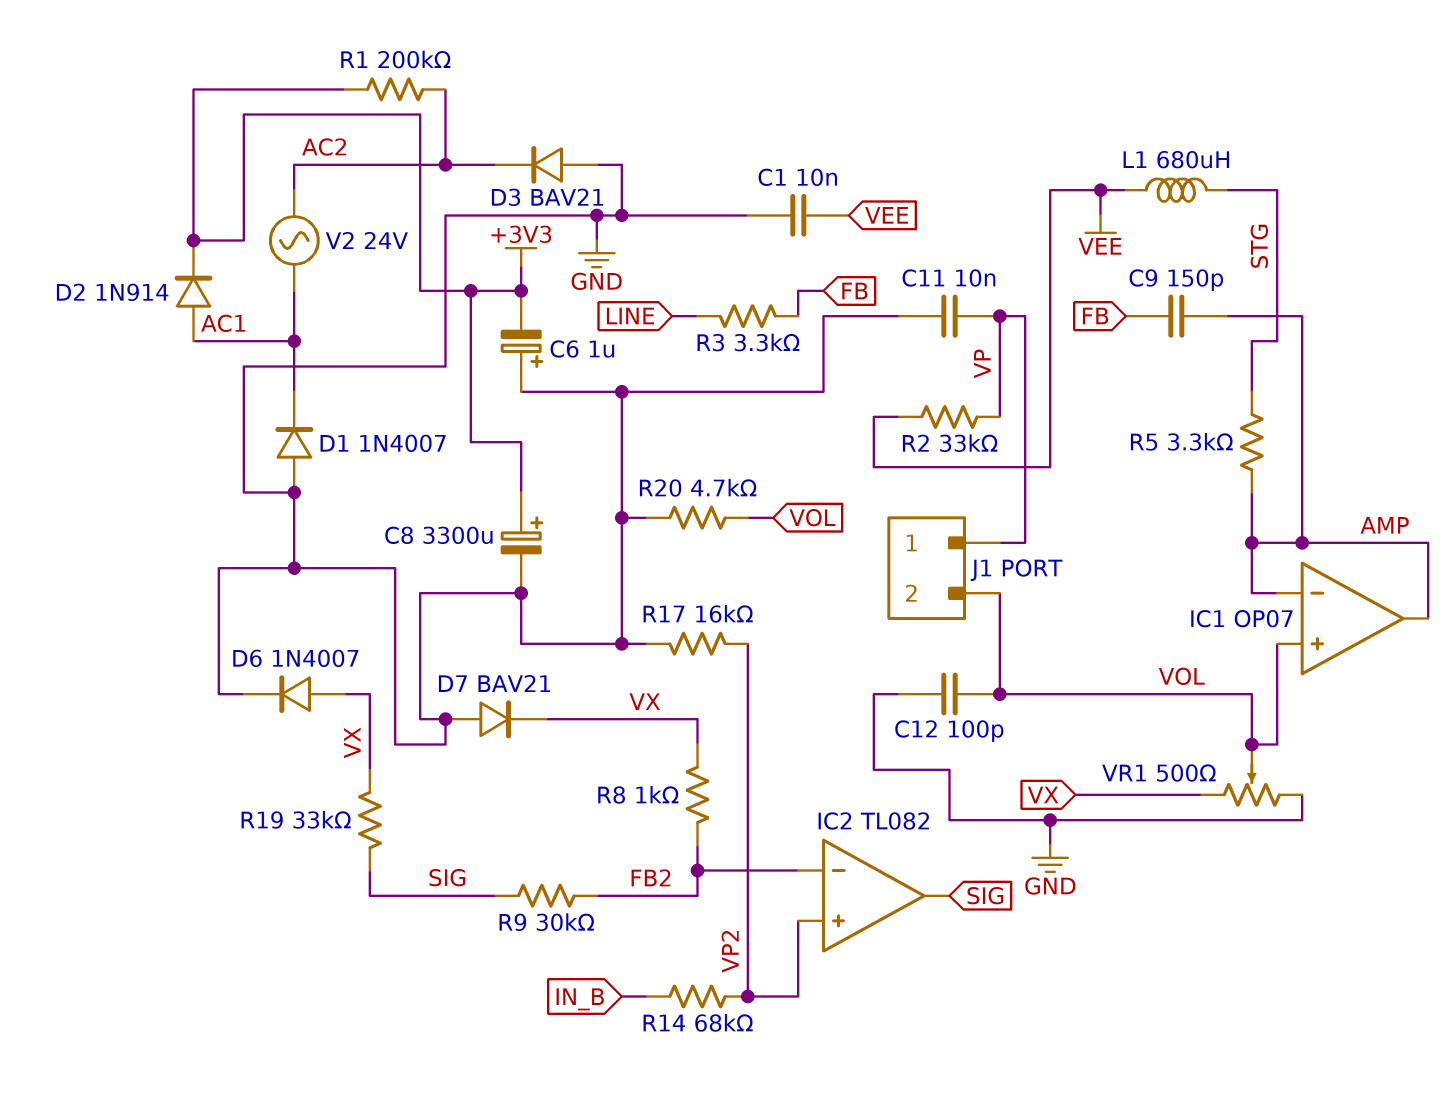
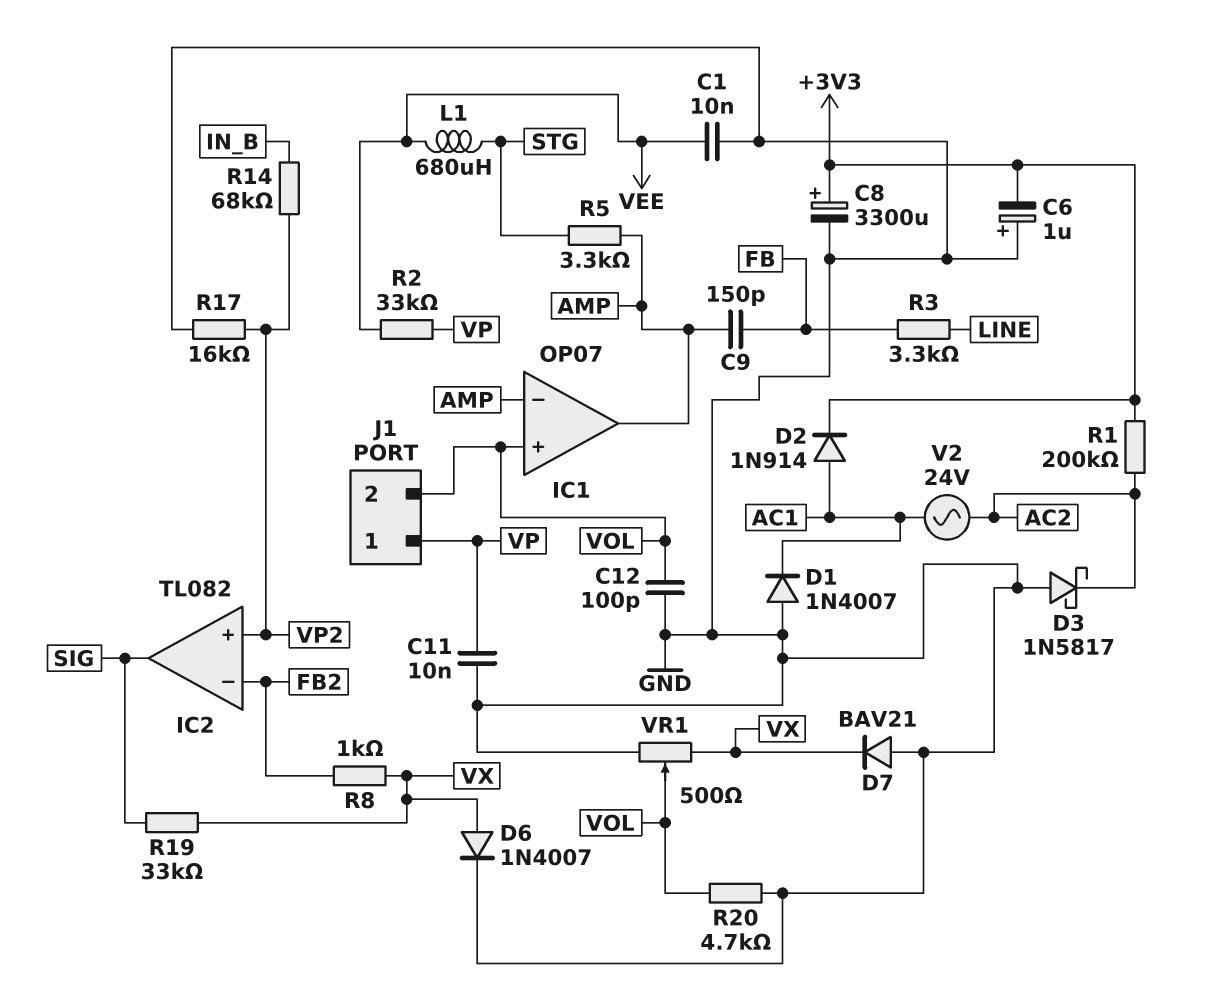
D3: diode BAV21 (A GND, K AC2) -> schottky 1N5817 (A GND, K AC2)
R9: 30k (FB2, SIG) -> none

